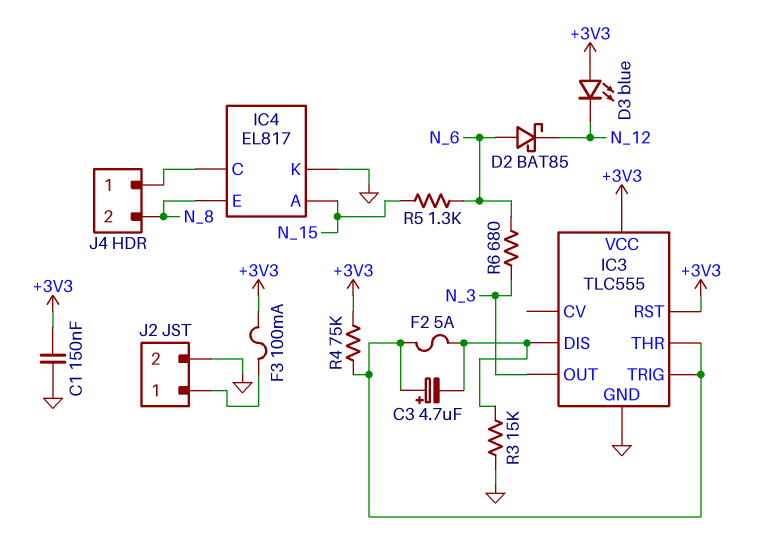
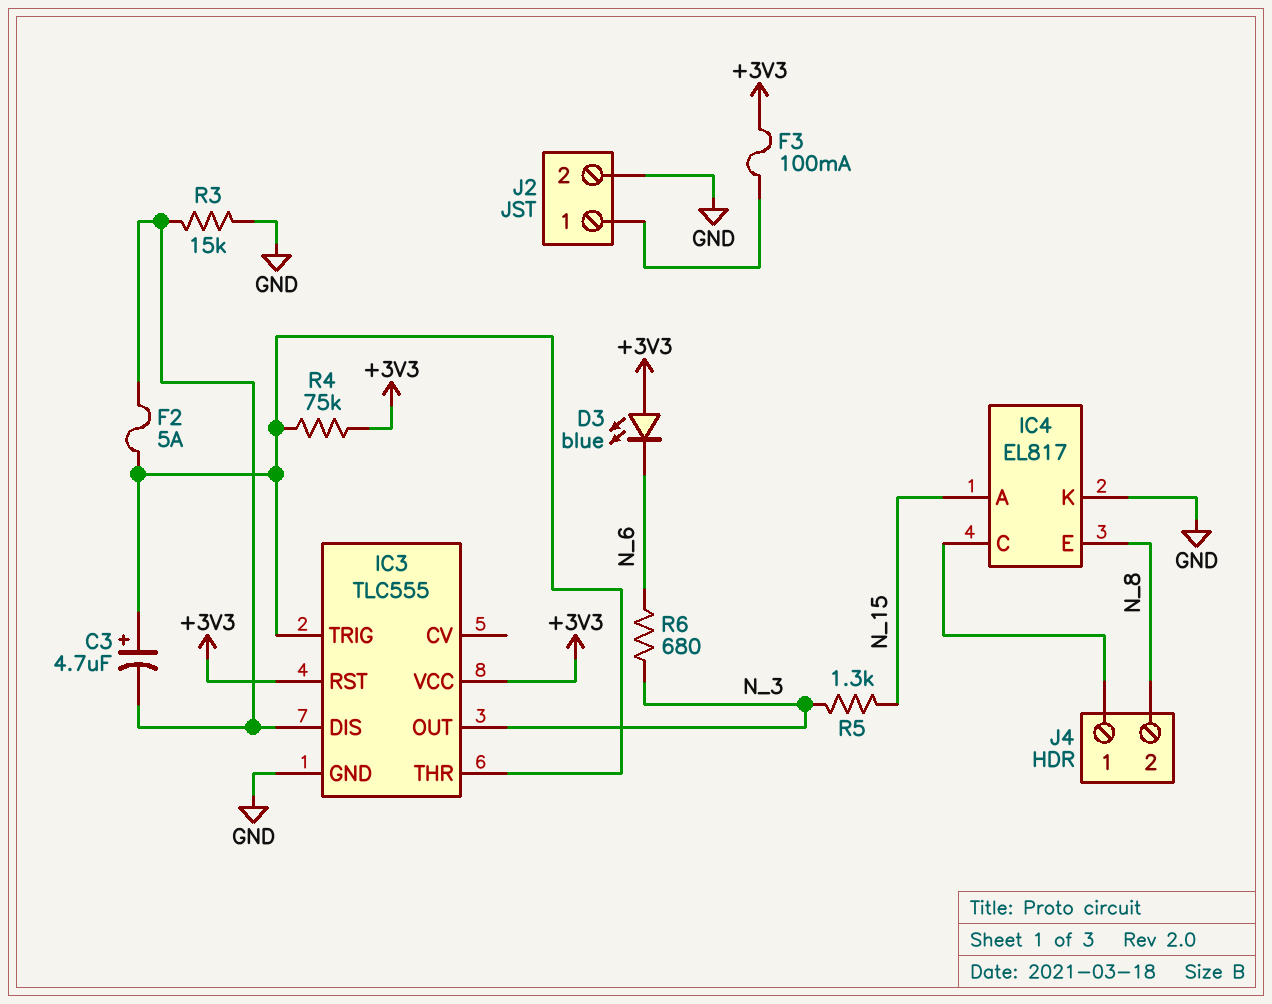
C1: 150nF (+3V3, GND) -> none
D2: schottky BAT85 (A N_6, K N_12) -> none
D3: LED blue (A +3V3, K N_12) -> LED blue (A +3V3, K N_6)
R5: 1.3k (N_6, N_15) -> 1.3k (N_3, N_15)

